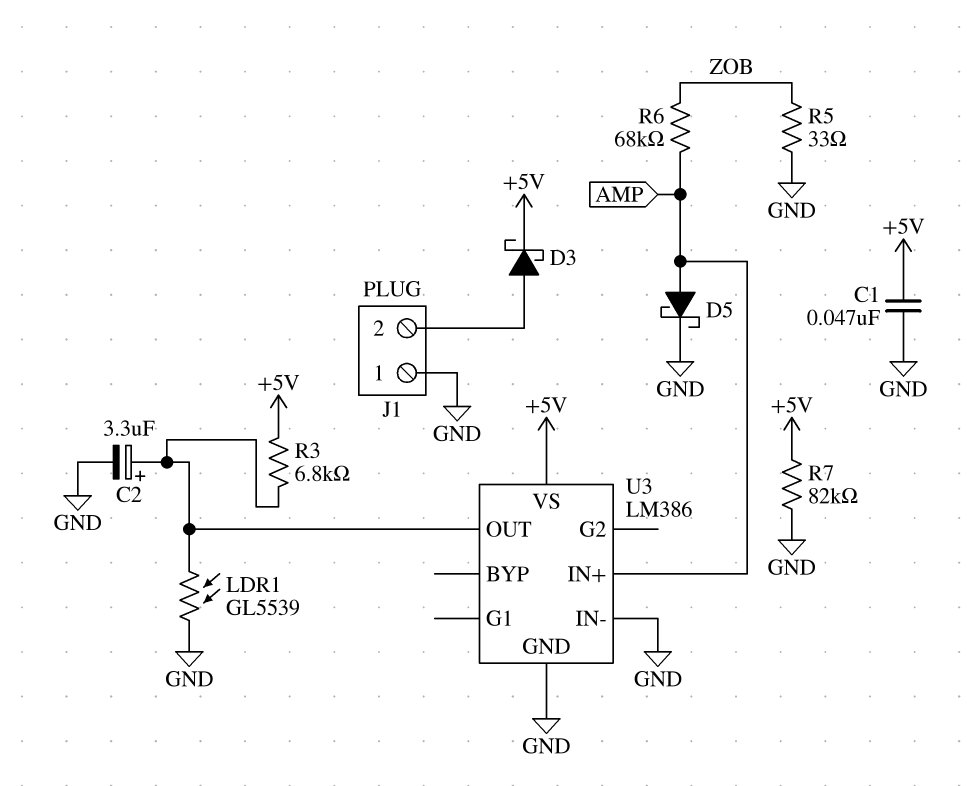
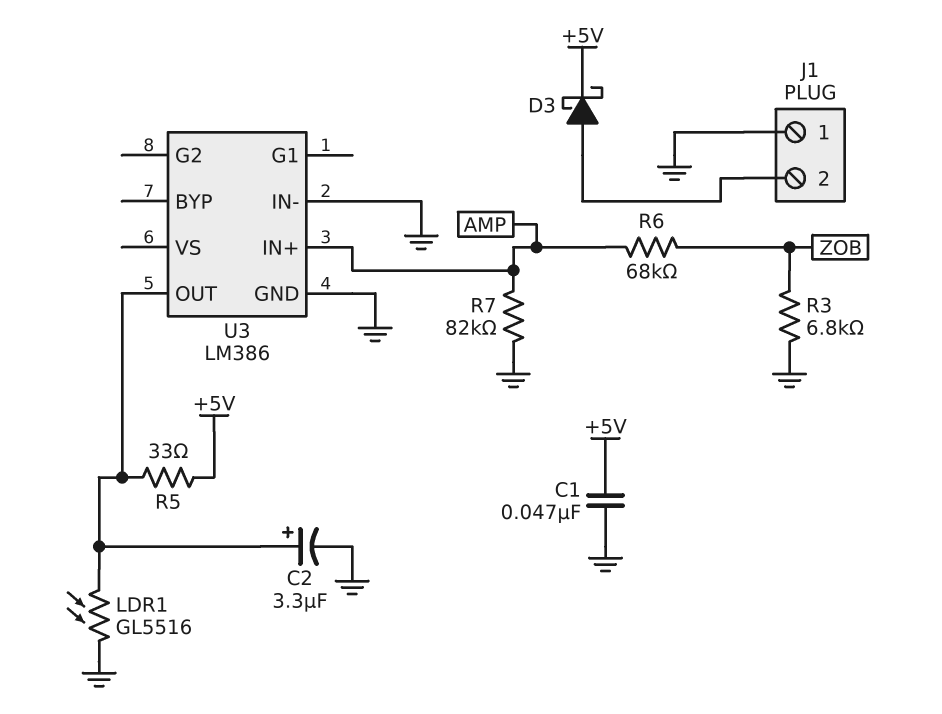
D5: schottky (A AMP, K GND) -> none
LDR1: GL5539 (GND, U3/OUT) -> GL5516 (GND, U3/OUT)
R3: 6.8k (+5V, U3/OUT) -> 6.8k (GND, ZOB)
R5: 33 (GND, ZOB) -> 33 (+5V, U3/OUT)
R7: 82k (+5V, GND) -> 82k (AMP, GND)
U3 pin VS: +5V -> none

